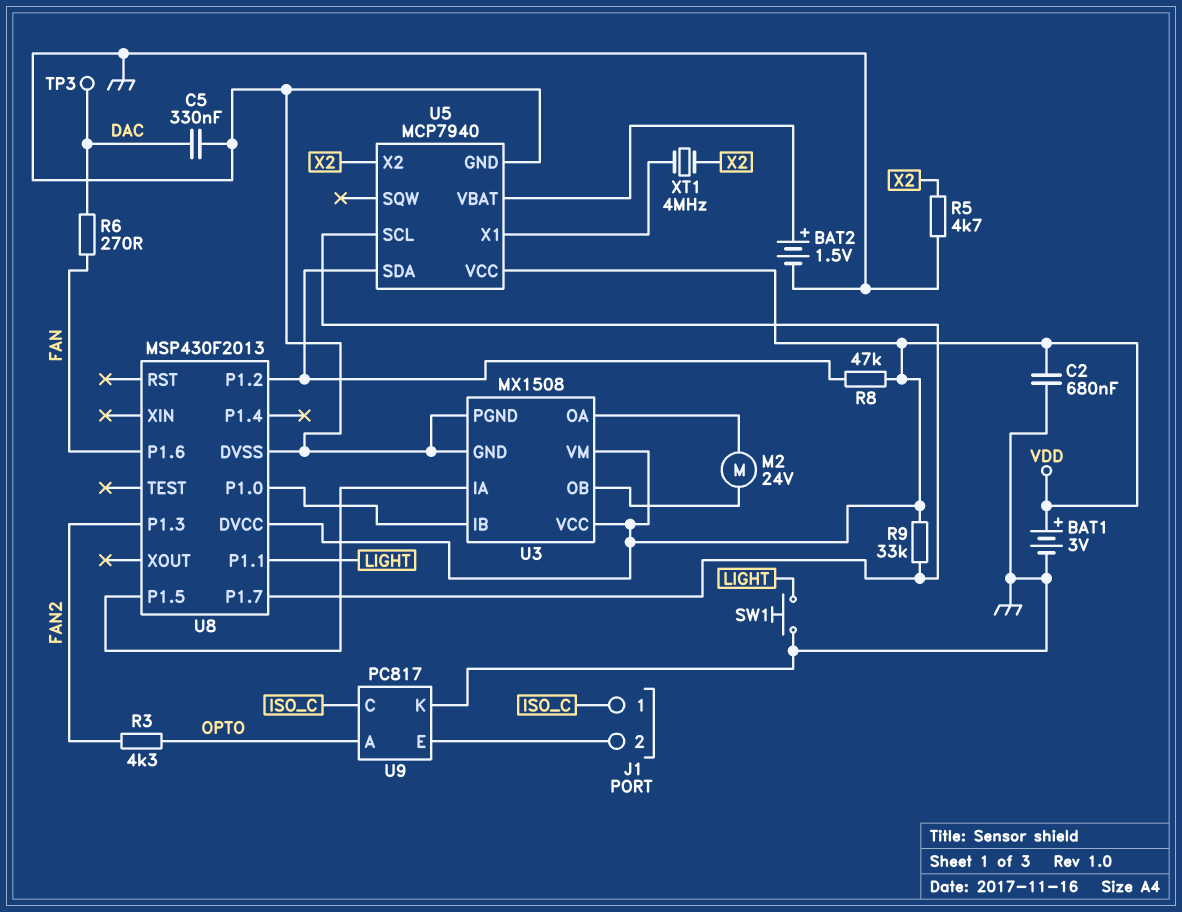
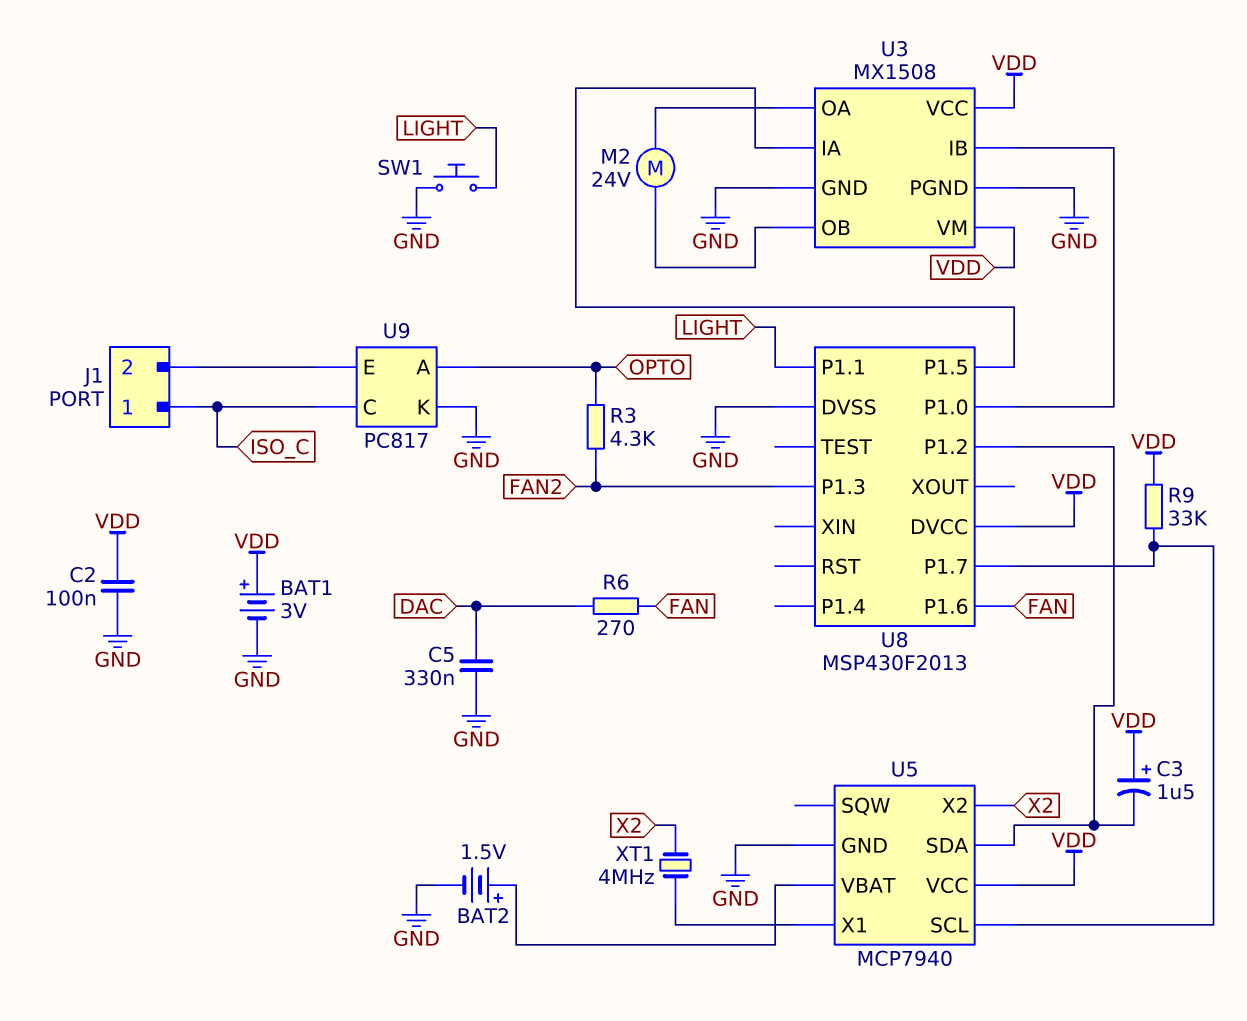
C2: 680nF (GND, VDD) -> 100nF (GND, VDD)
C3: none -> 1.5uF (plus VDD, minus U5/SDA)
R5: 4.7k (GND, X2) -> none
R8: 47k (U5/SDA, VDD) -> none
TP3: test point (DAC) -> none

